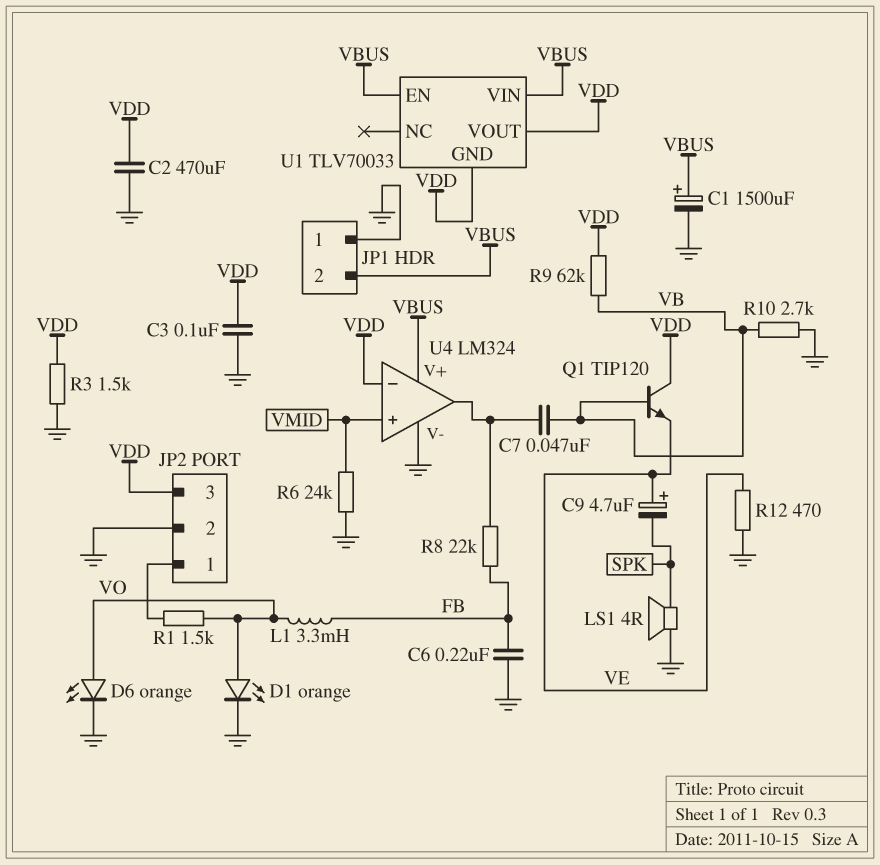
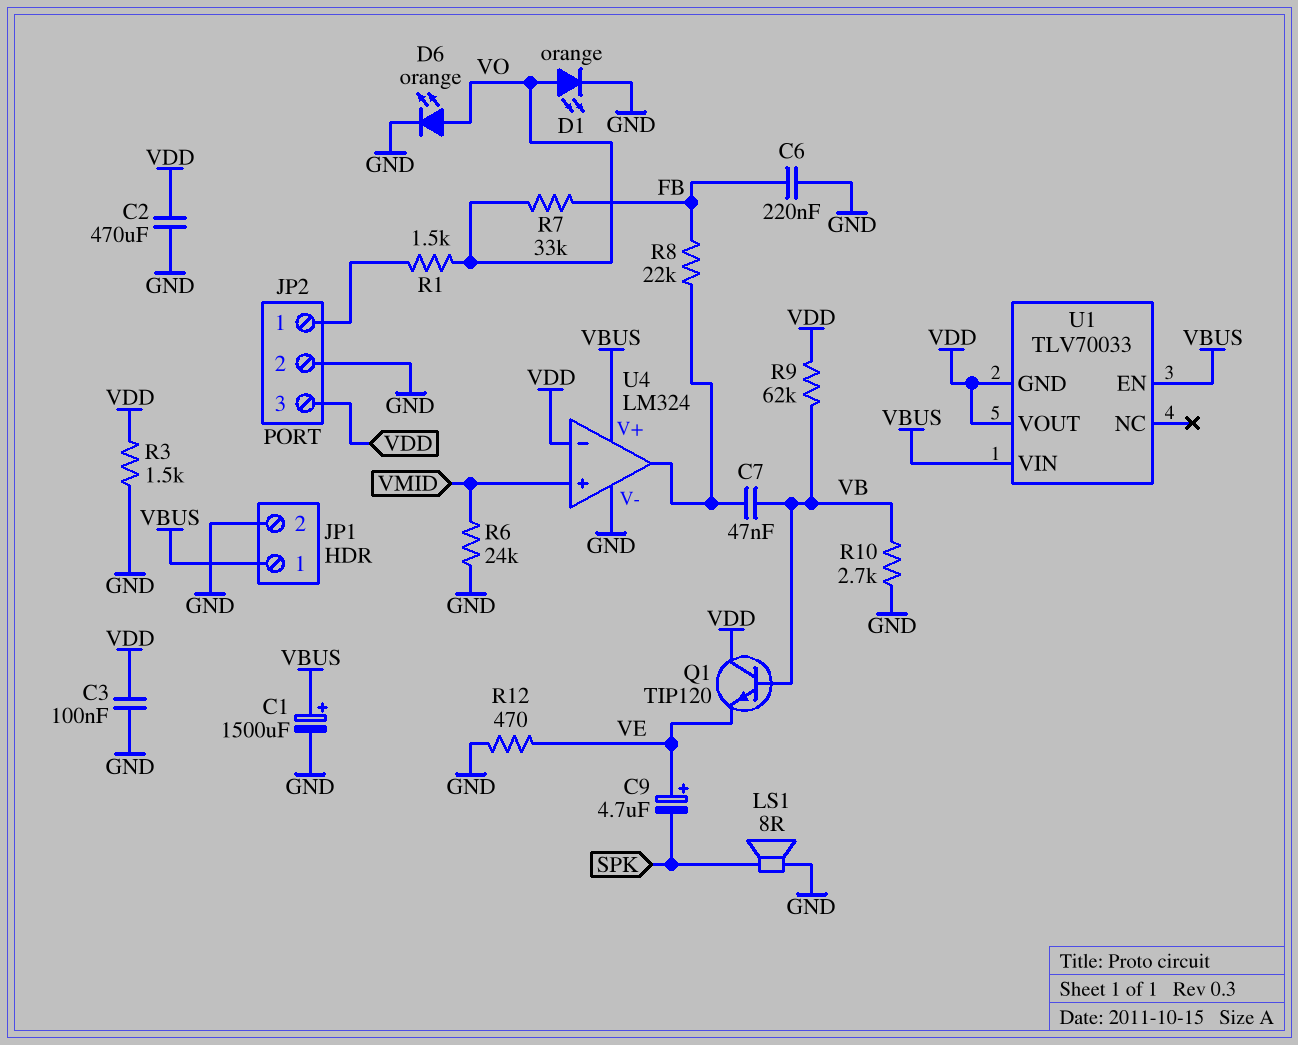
JP1 pin 1: GND -> VBUS
JP1 pin 2: VBUS -> GND
L1: 3.3mH (FB, VO) -> none
LS1: speaker 4R (GND, SPK) -> speaker 8R (GND, SPK)
R7: none -> 33k (FB, VO)

